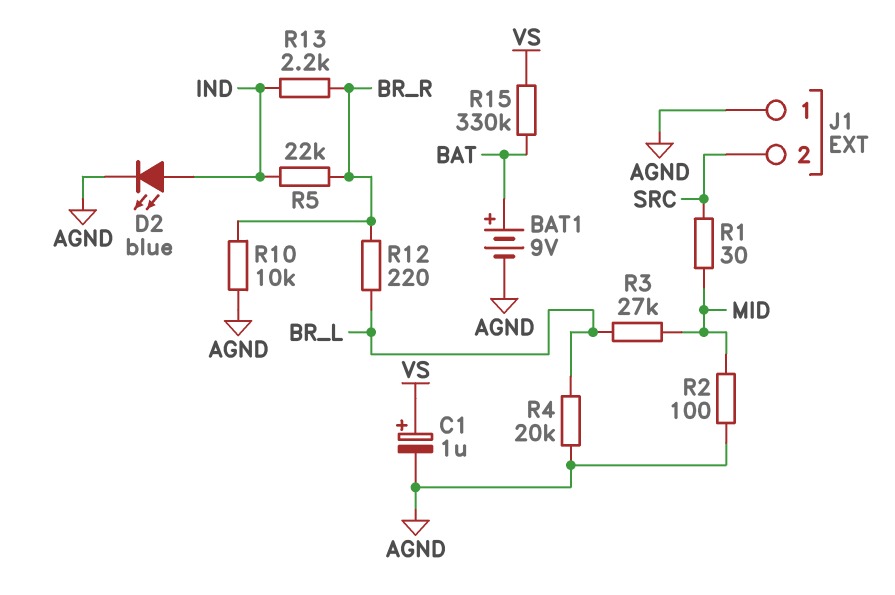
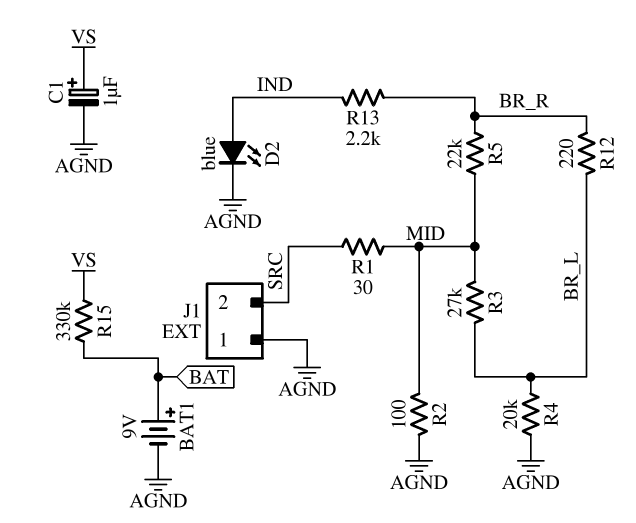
R5: 22k (BR_R, IND) -> 22k (BR_R, MID)
R10: 10k (AGND, BR_R) -> none

